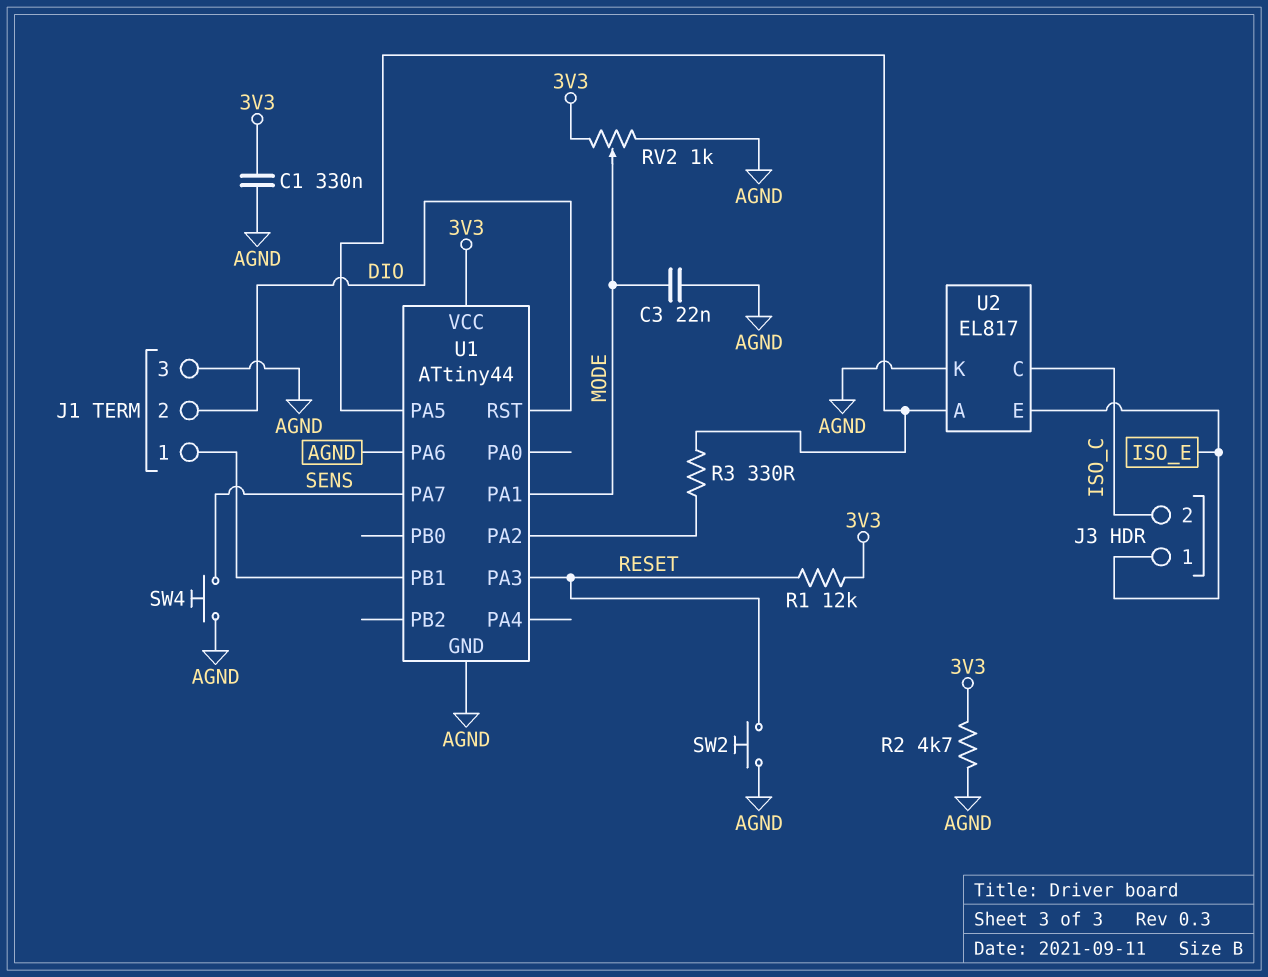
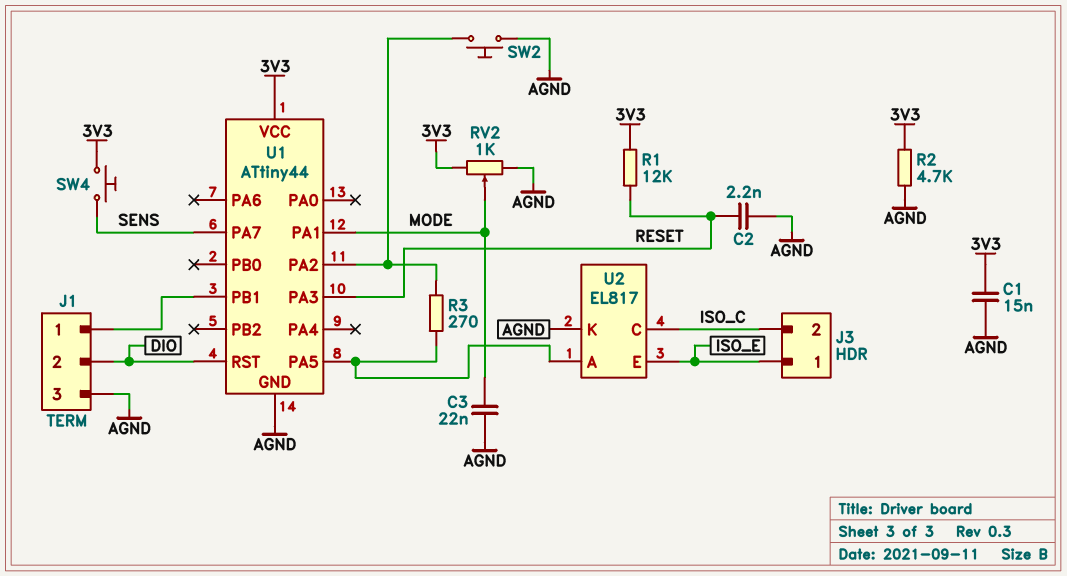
C1: 330nF (3V3, AGND) -> 15nF (3V3, AGND)
C2: none -> 2.2nF (AGND, RESET)
R3: 330 (U1/PA2, U1/PA5) -> 270 (U1/PA2, U1/PA5)
SW2: button (AGND, RESET) -> button (AGND, U1/PA2)
SW4: button (AGND, SENS) -> button (3V3, SENS)
U1 pin PA6: AGND -> none

